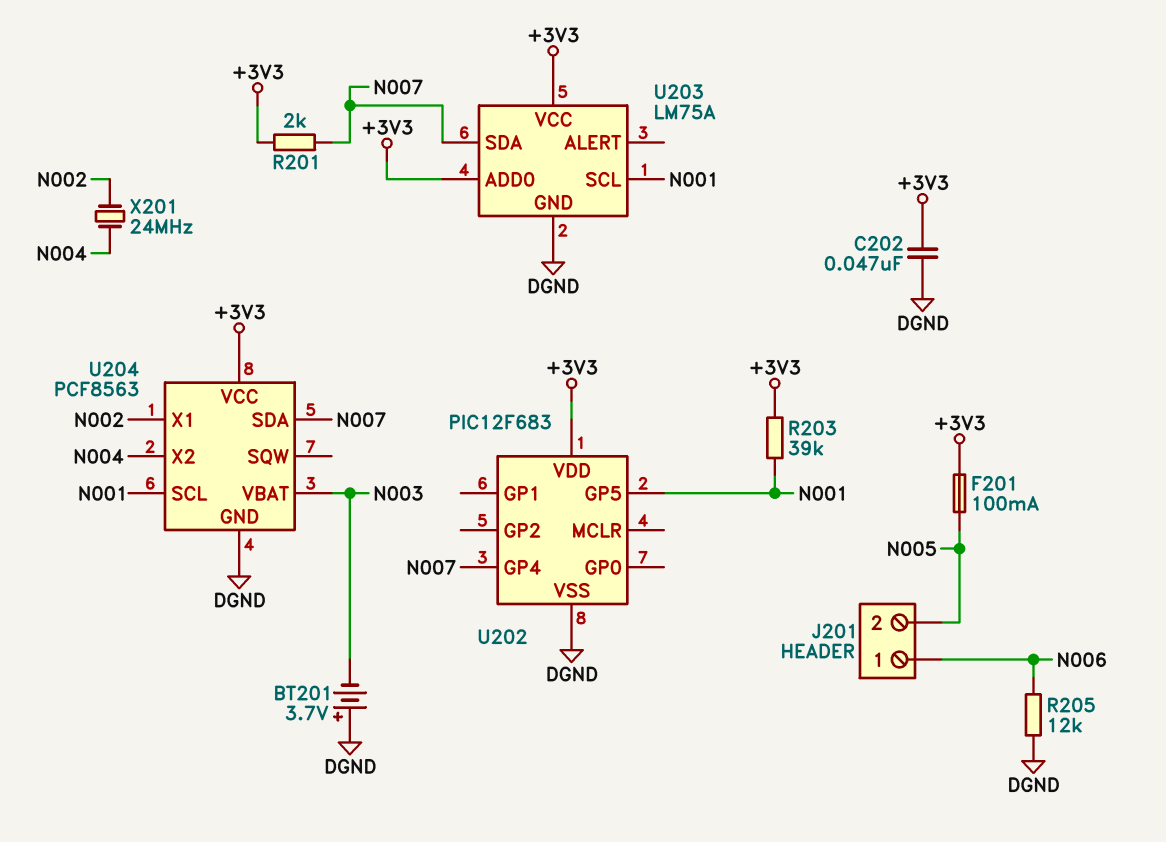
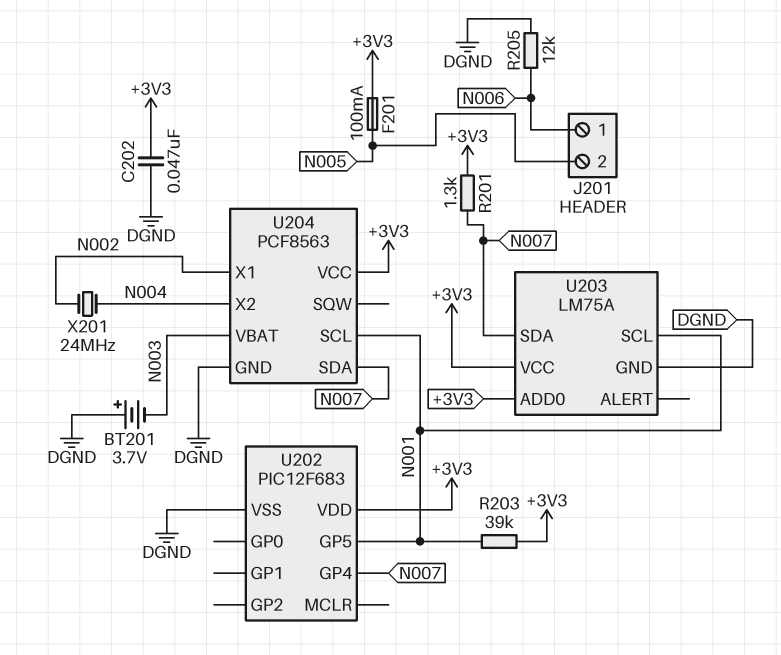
R201: 2k (+3V3, N007) -> 1.3k (+3V3, N007)

